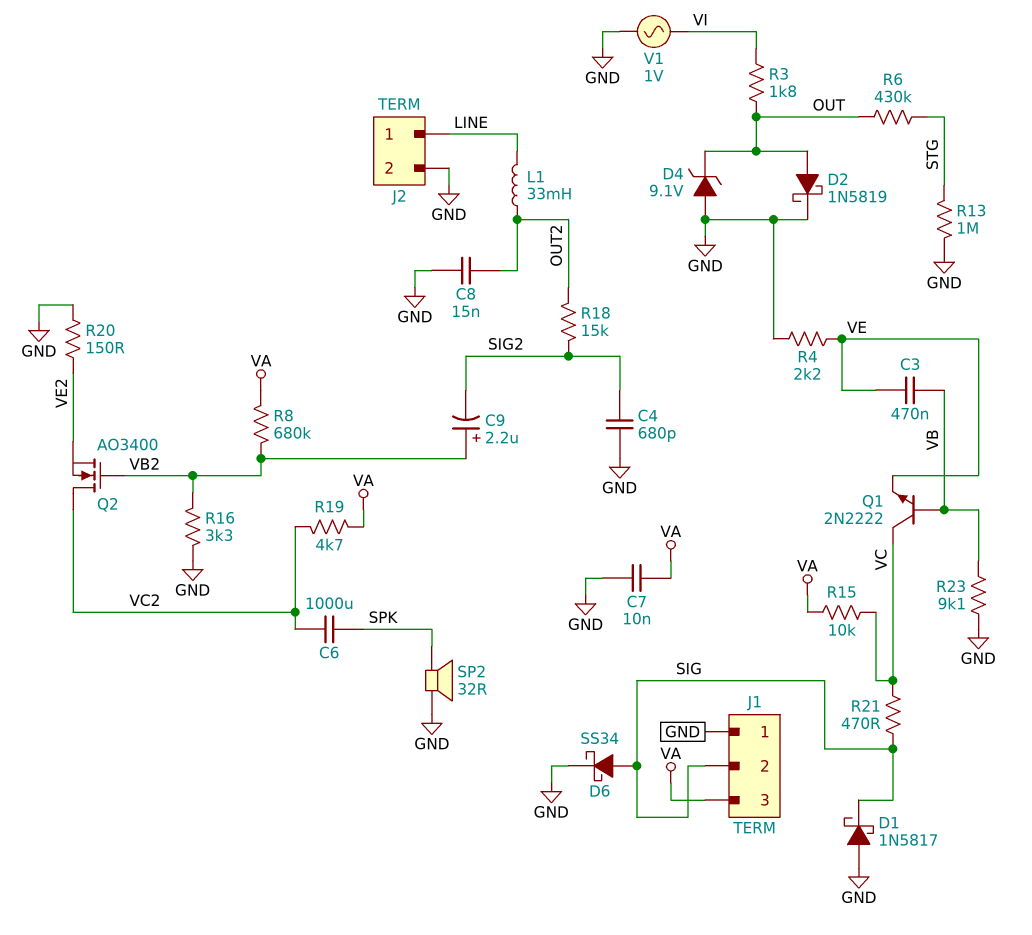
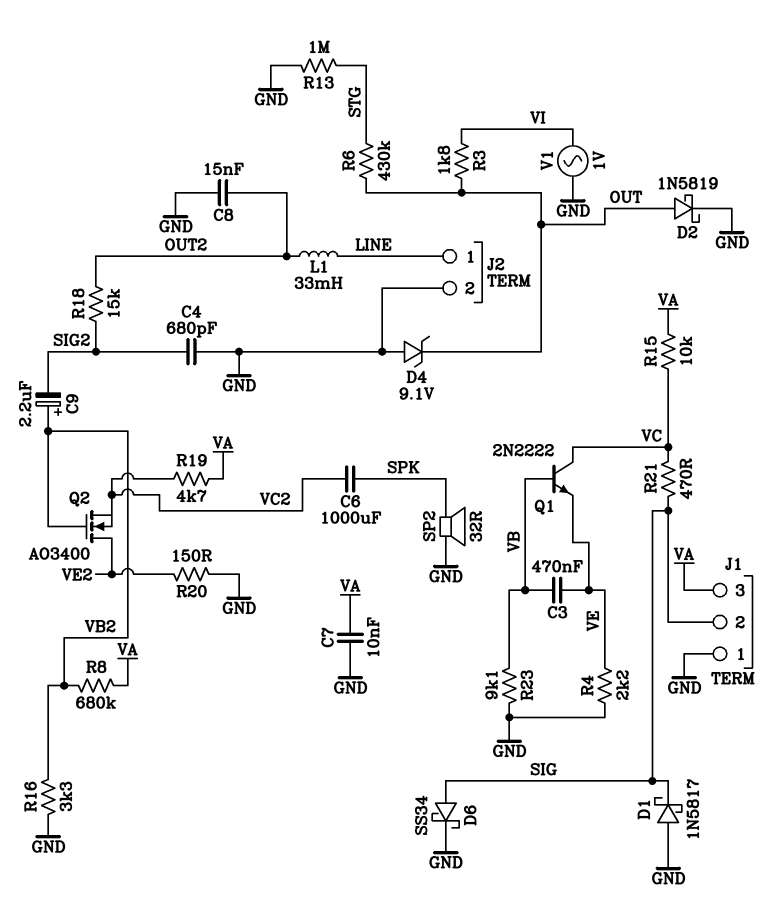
Q2: NMOS AO3400 (G VB2, D VC2, S VE2) -> NMOS AO3400 (G VB2, D VE2, S VC2)

